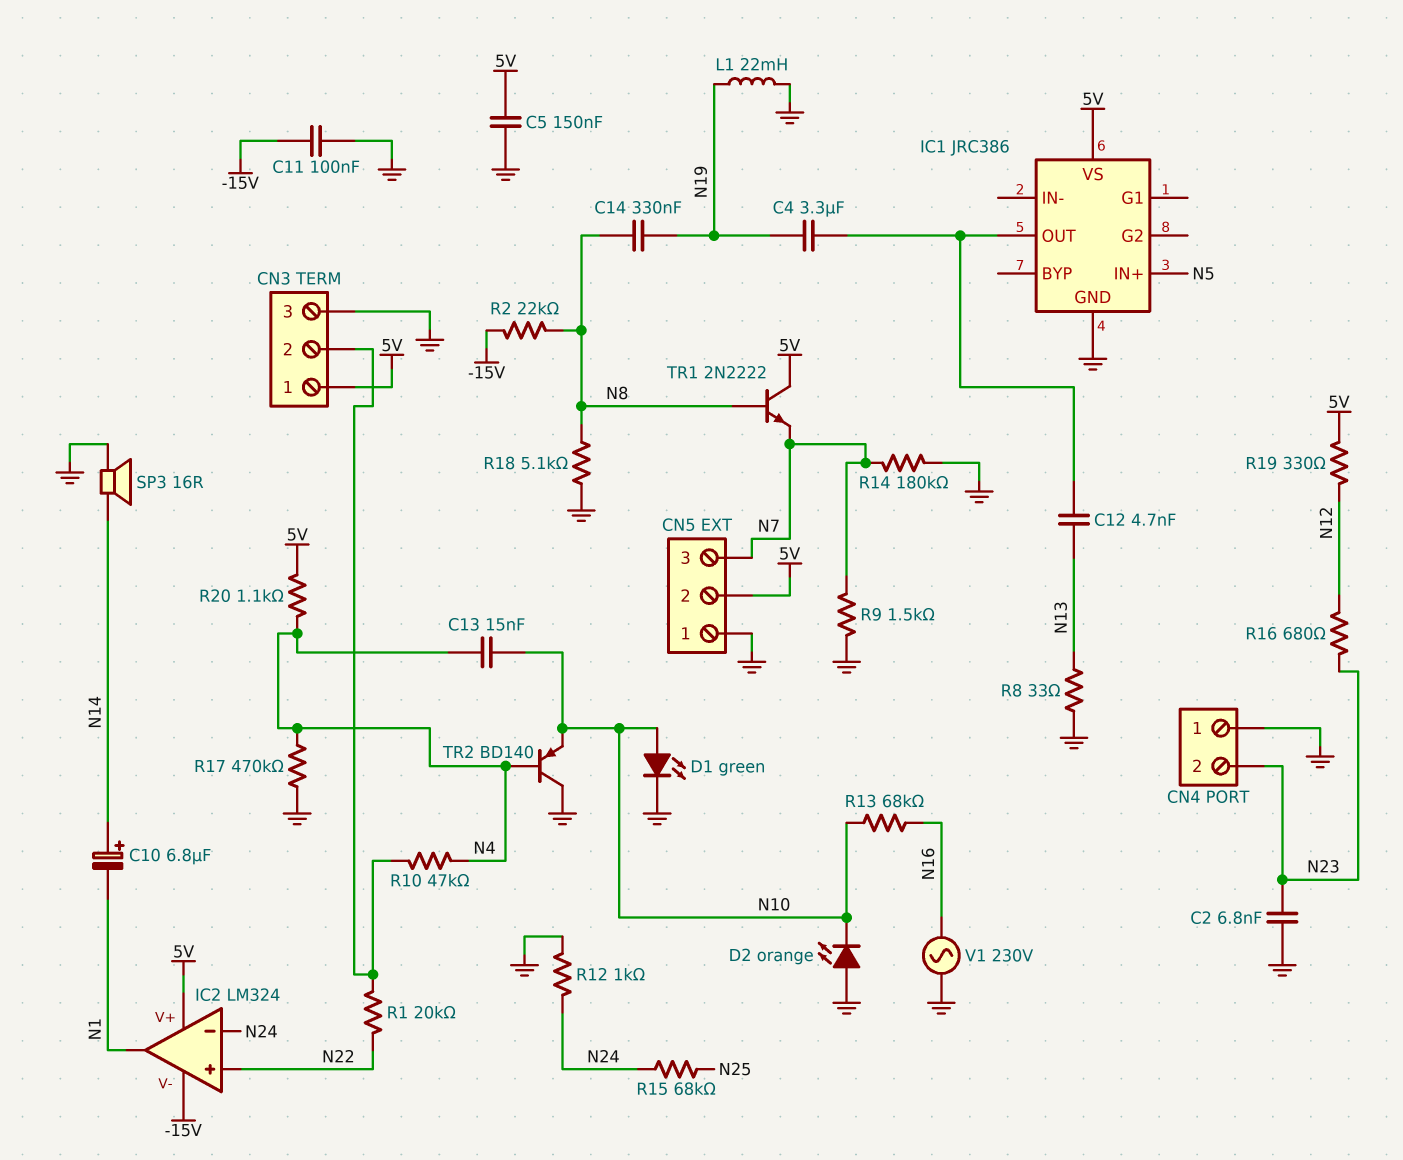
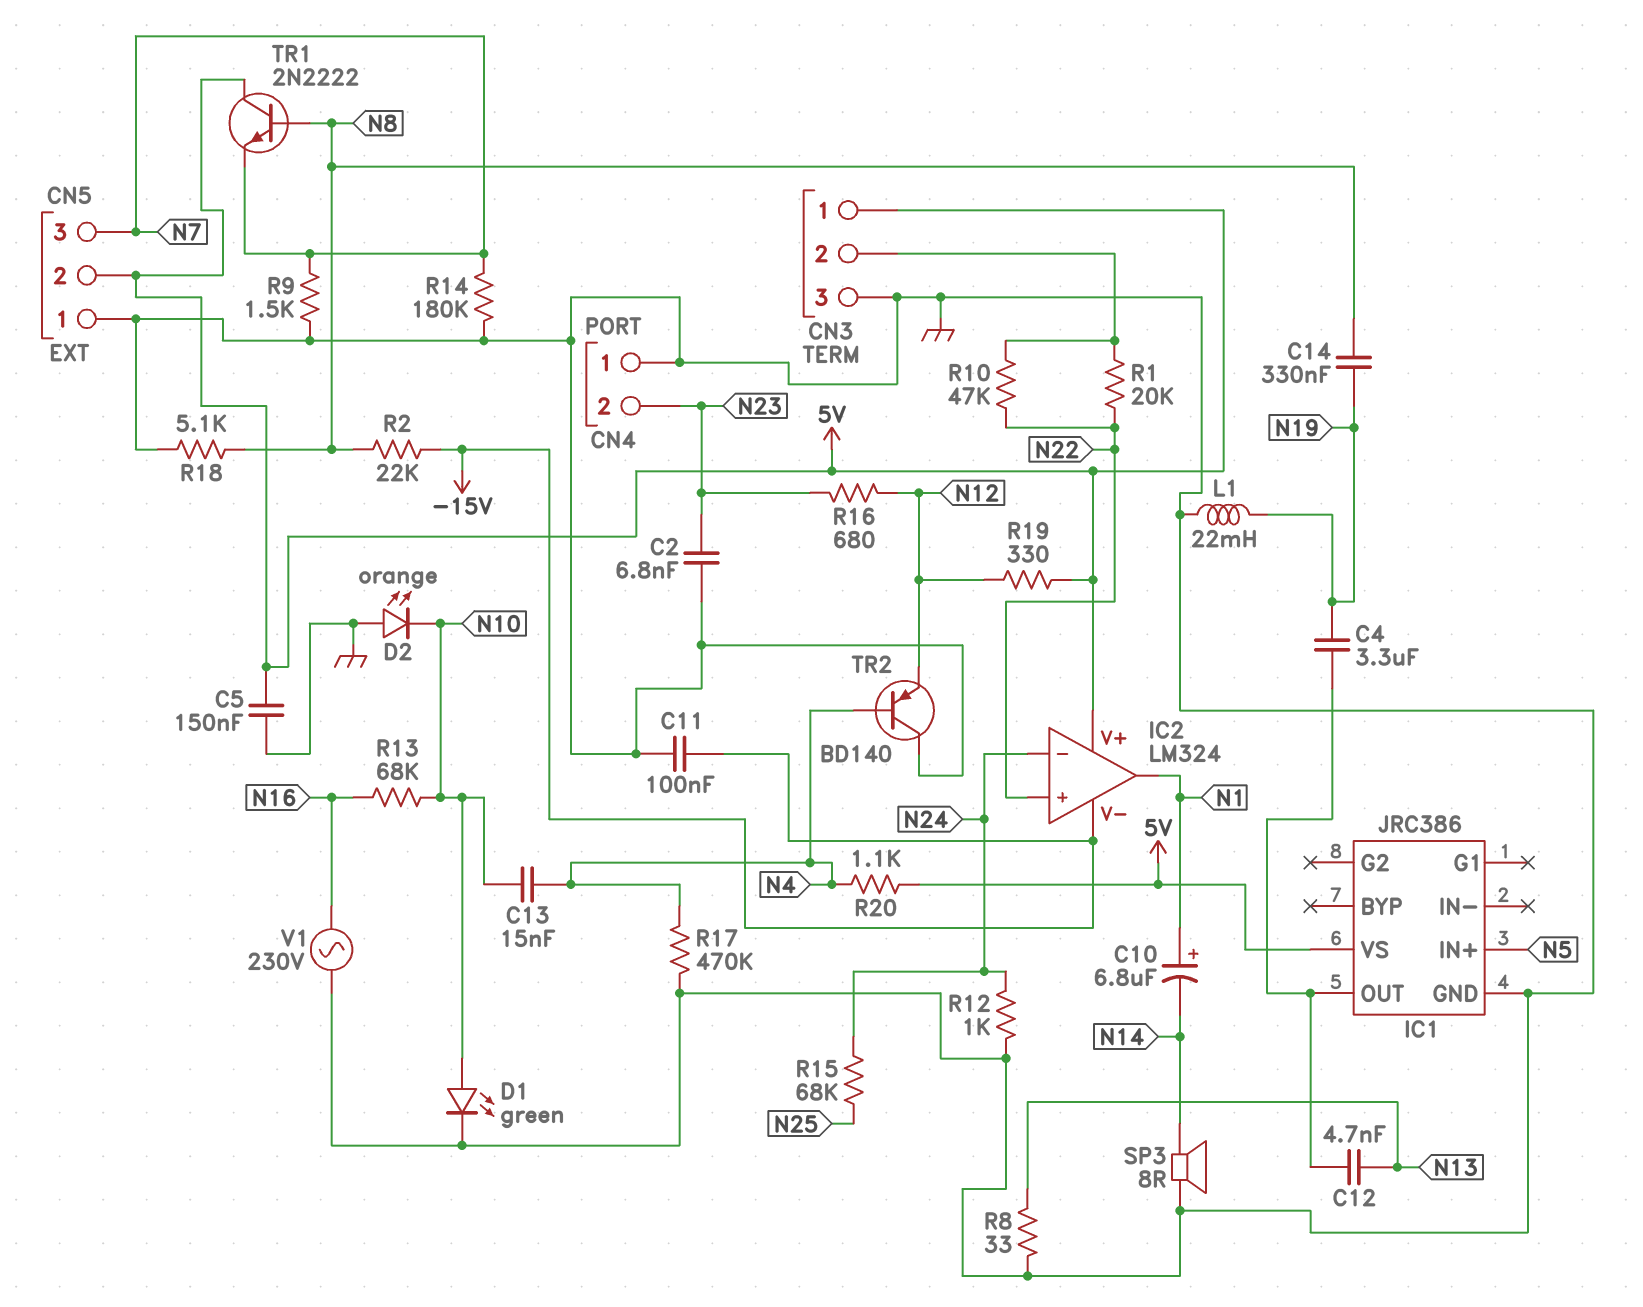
C10: 6.8uF (plus N14, minus N1) -> 6.8uF (plus N1, minus N14)
R10: 47k (CN3/2, N4) -> 47k (CN3/2, N22)
SP3: speaker 16R (GND, N14) -> speaker 8R (GND, N14)
TR2: PNP BD140 (B N4, C GND, E N10) -> PNP BD140 (B N4, C GND, E N12)

